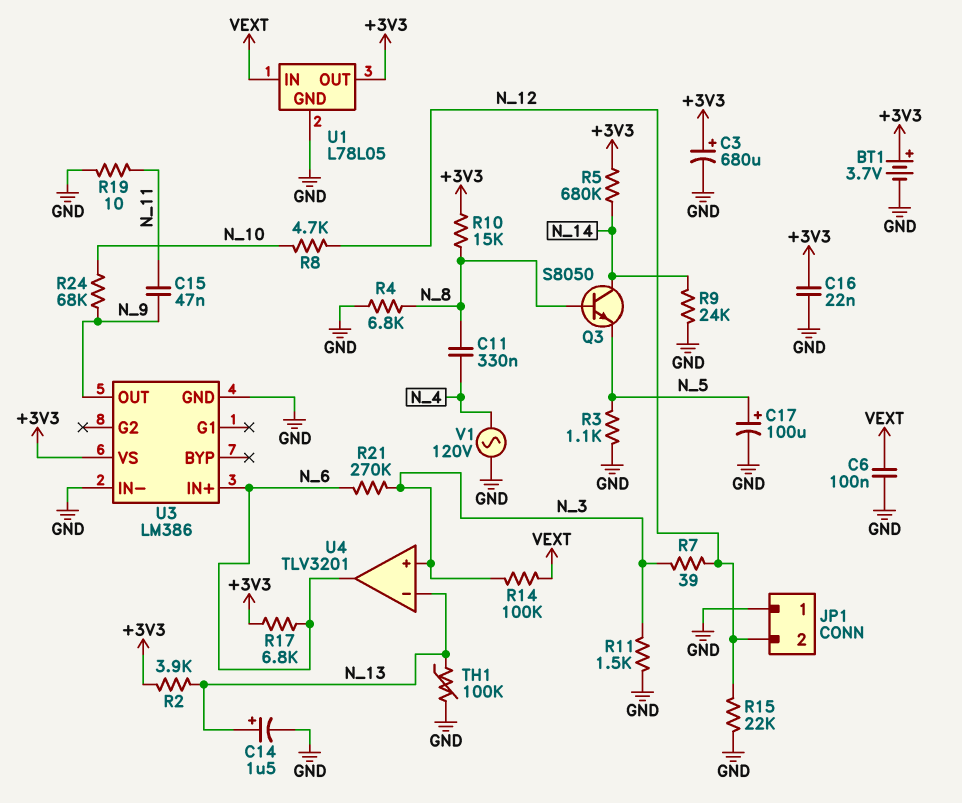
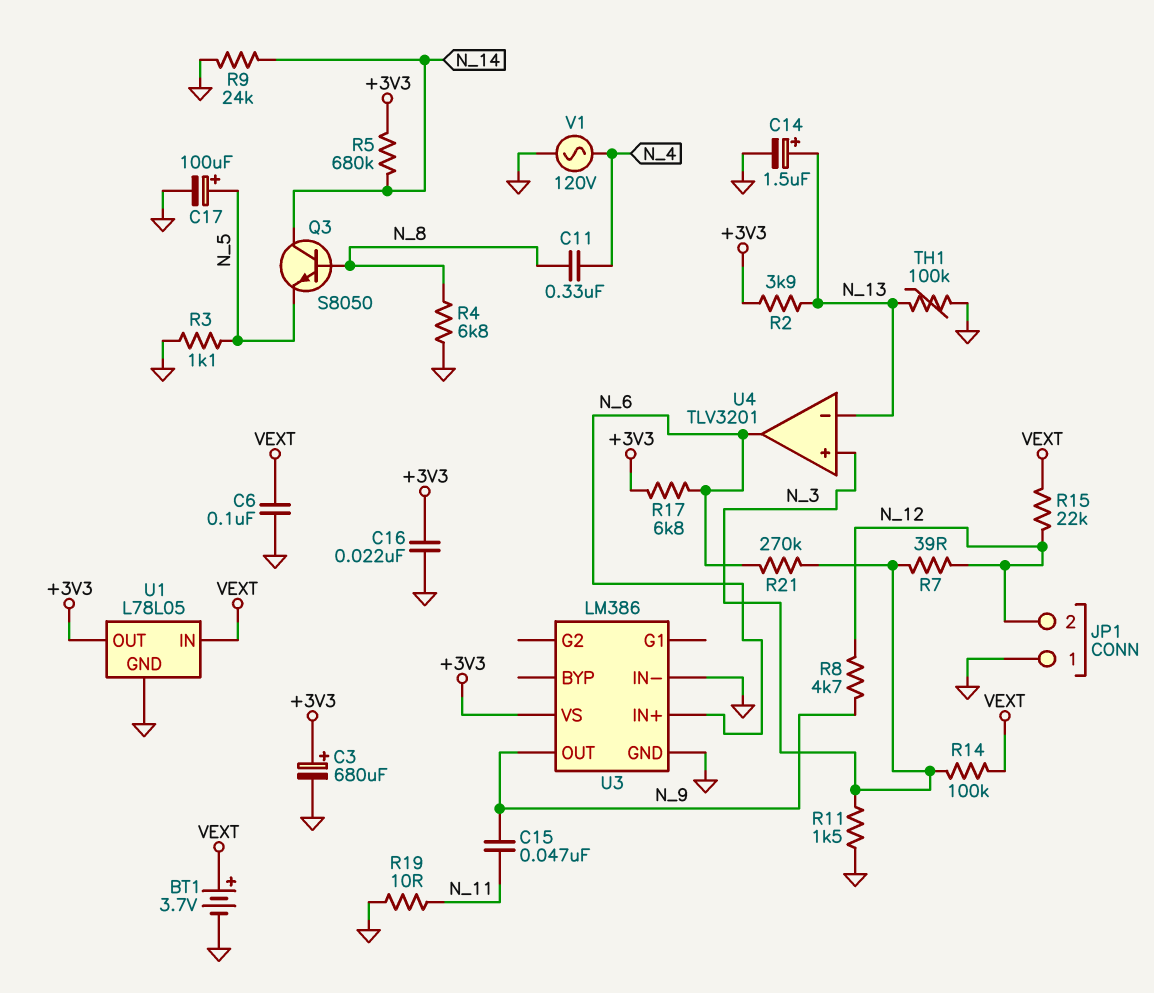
BT1: 3.7V (plus +3V3, minus GND) -> 3.7V (plus VEXT, minus GND)
R8: 4.7k (N_10, N_12) -> 4.7k (N_9, N_12)
R10: 15k (+3V3, N_8) -> none
R15: 22k (GND, N_12) -> 22k (N_12, VEXT)
R24: 68k (N_9, N_10) -> none

